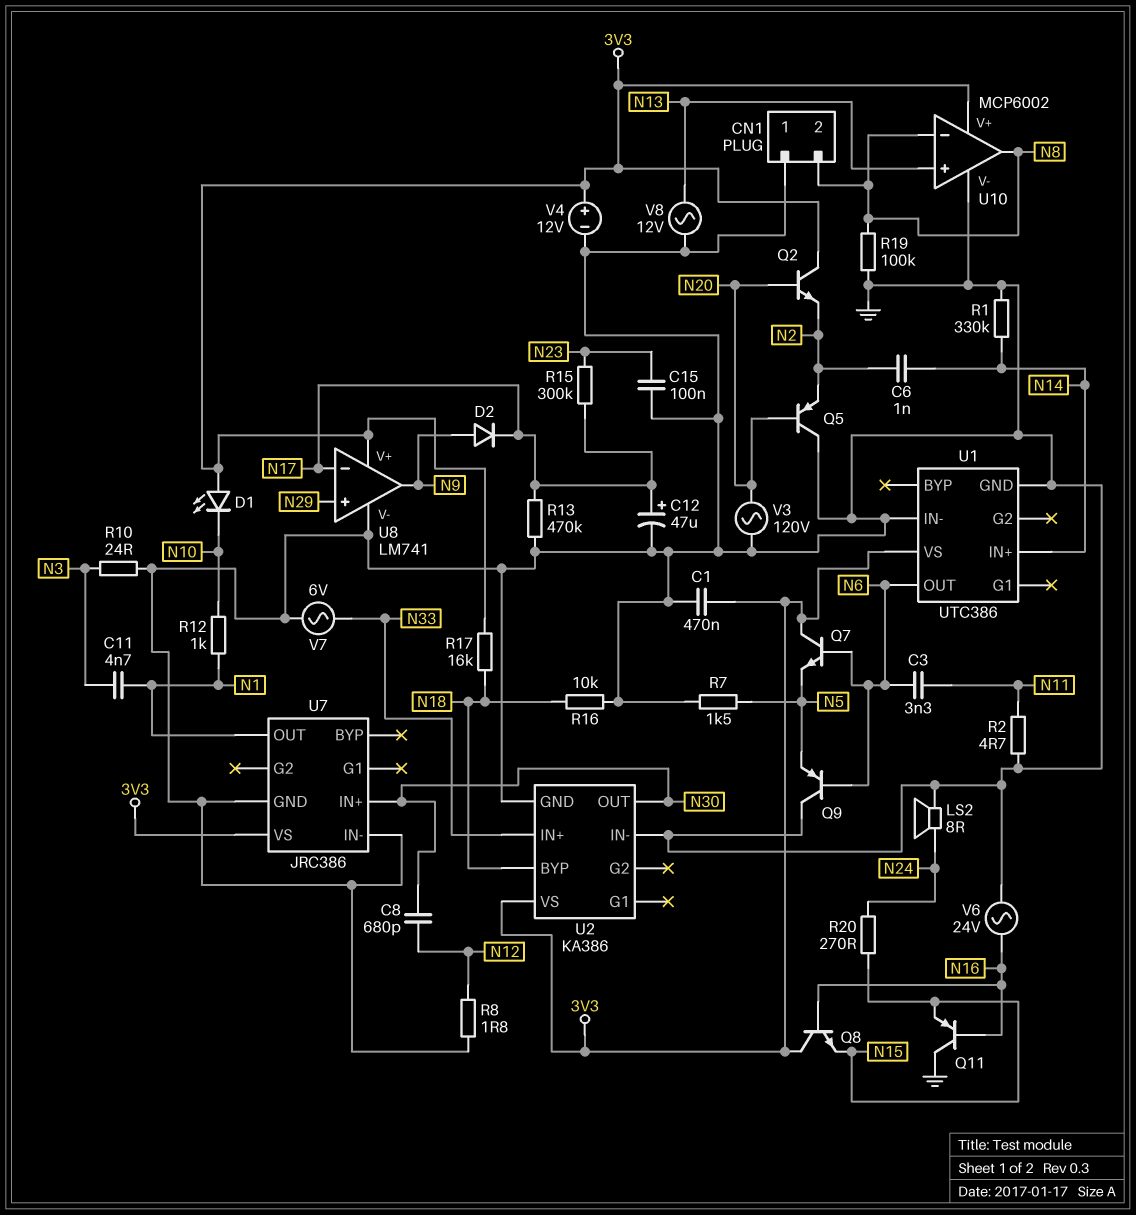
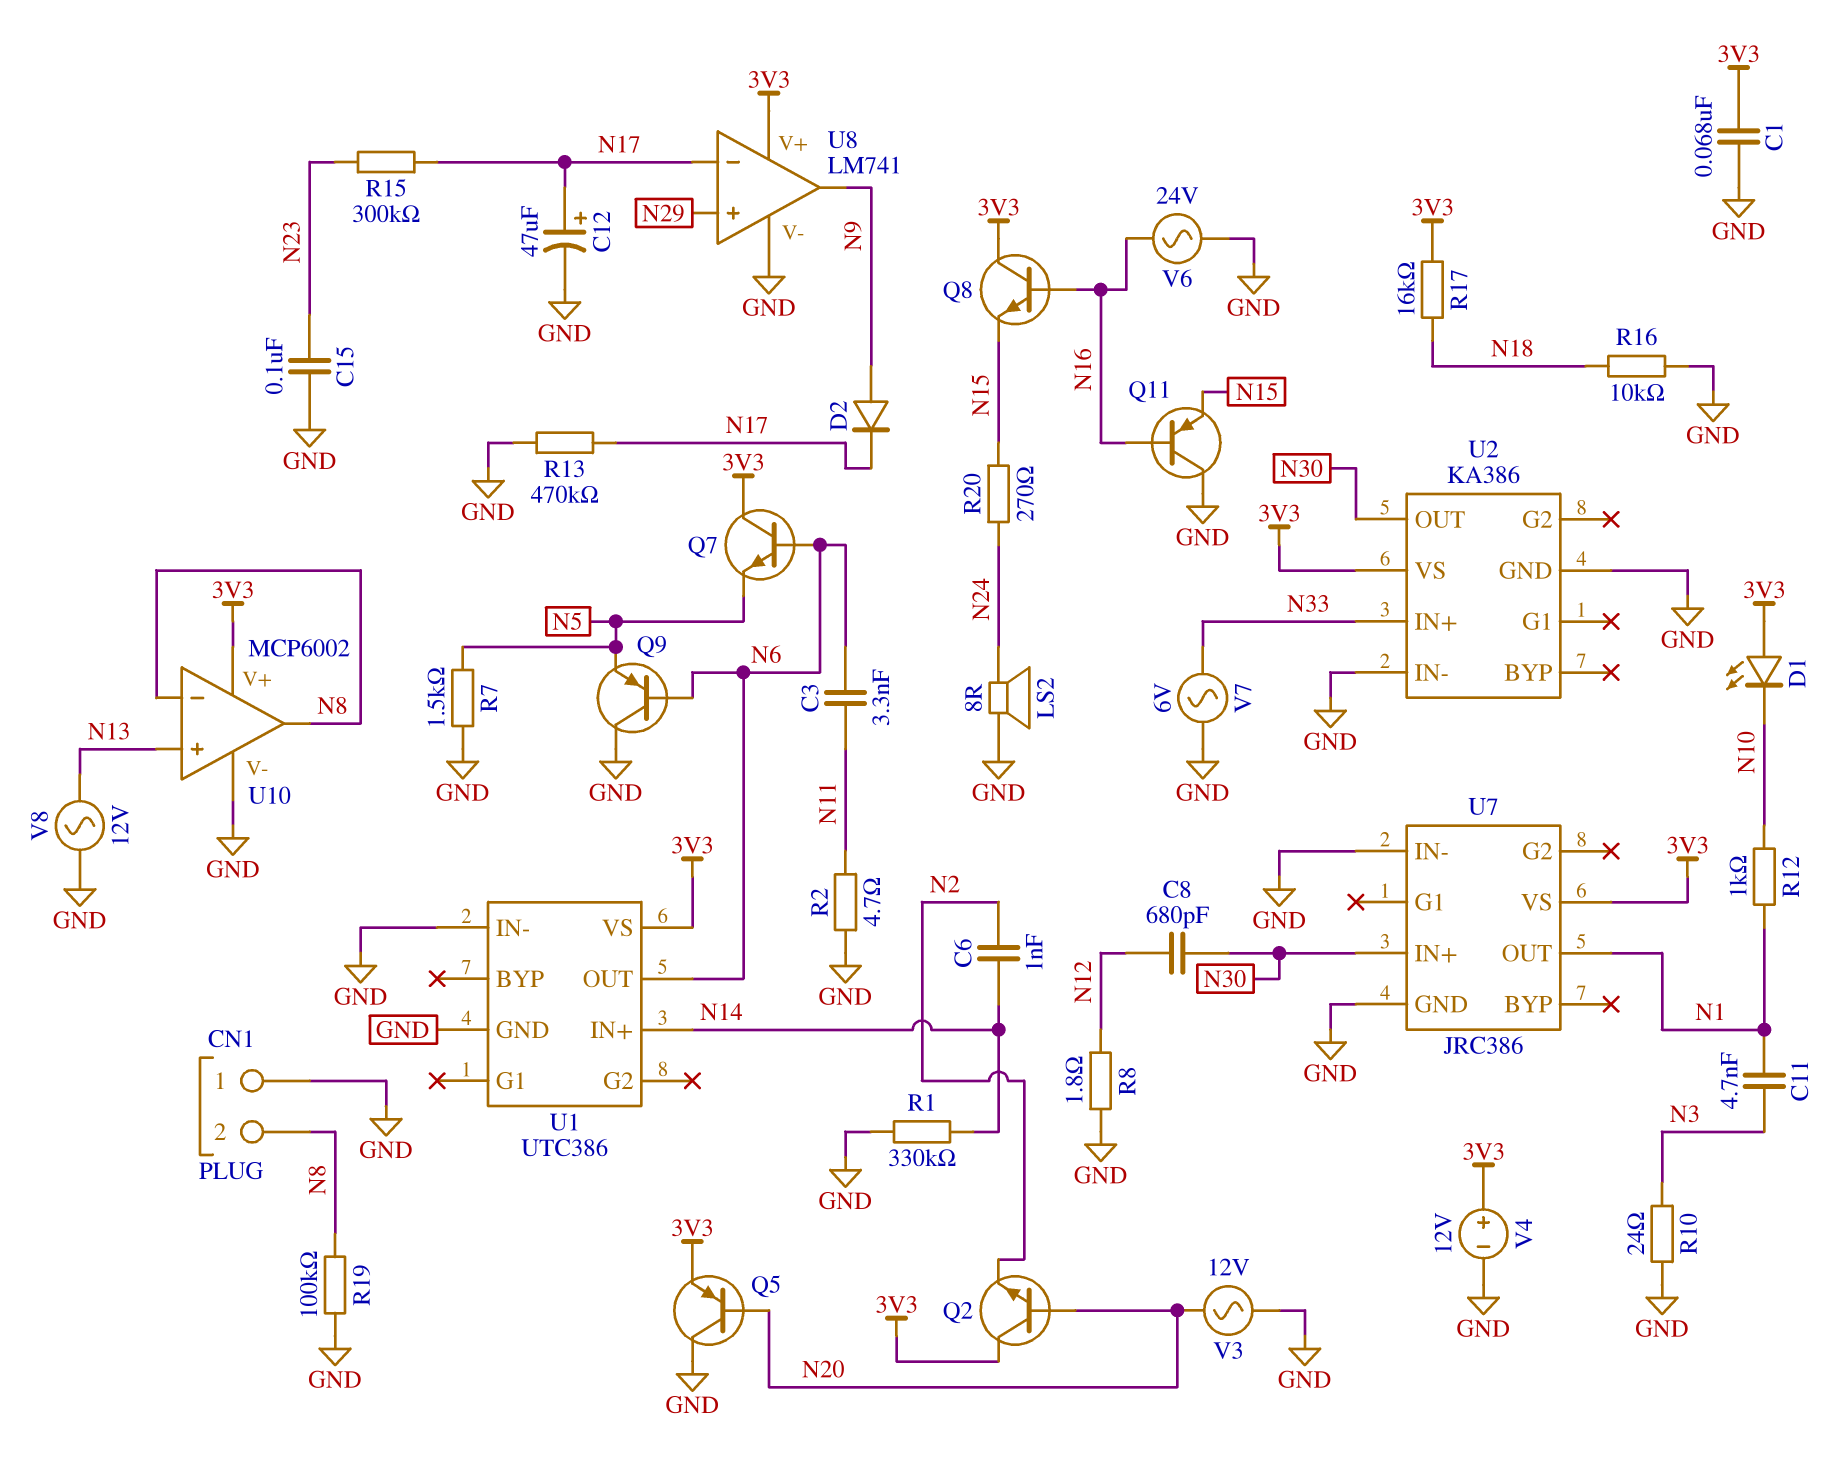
C1: 470nF (3V3, GND) -> 68nF (3V3, GND)
Q5: PNP (B N20, C GND, E N2) -> PNP (B N20, C GND, E 3V3)
U2 pin BYP: N18 -> none
V3: AC 120V (GND, N20) -> AC 12V (GND, N20)

